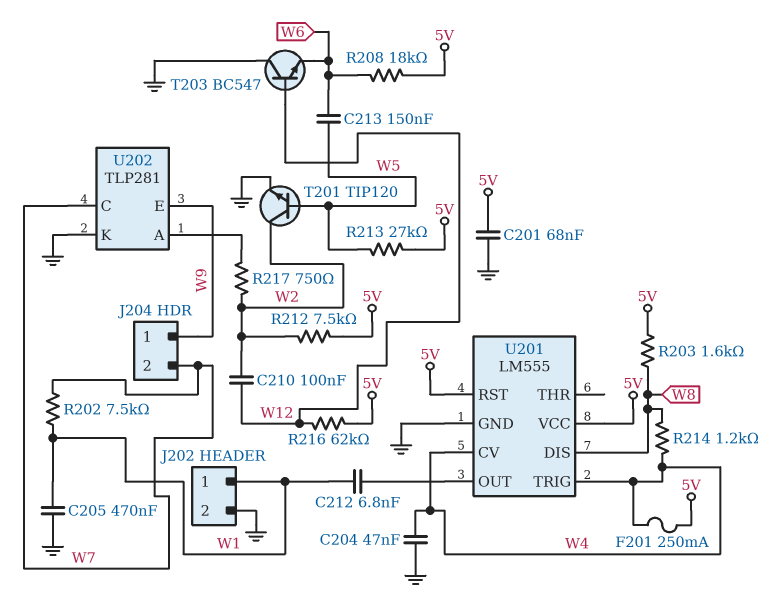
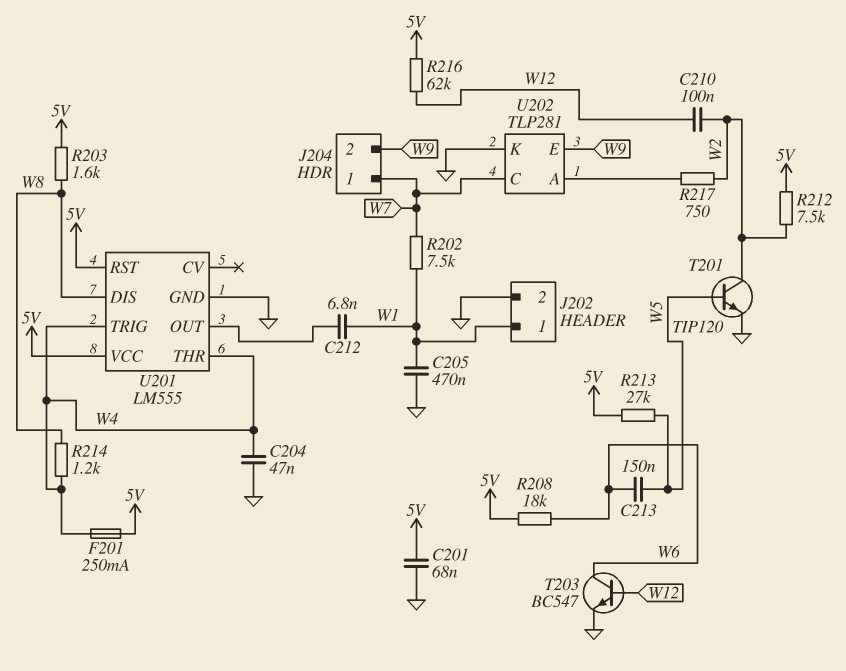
J204 pin 1: W9 -> W7
J204 pin 2: W7 -> W9
T203: NPN BC547 (B W12, C GND, E W6) -> NPN BC547 (B W12, C W6, E GND)
U201 pin CV: W4 -> none
U201 pin THR: none -> W4

